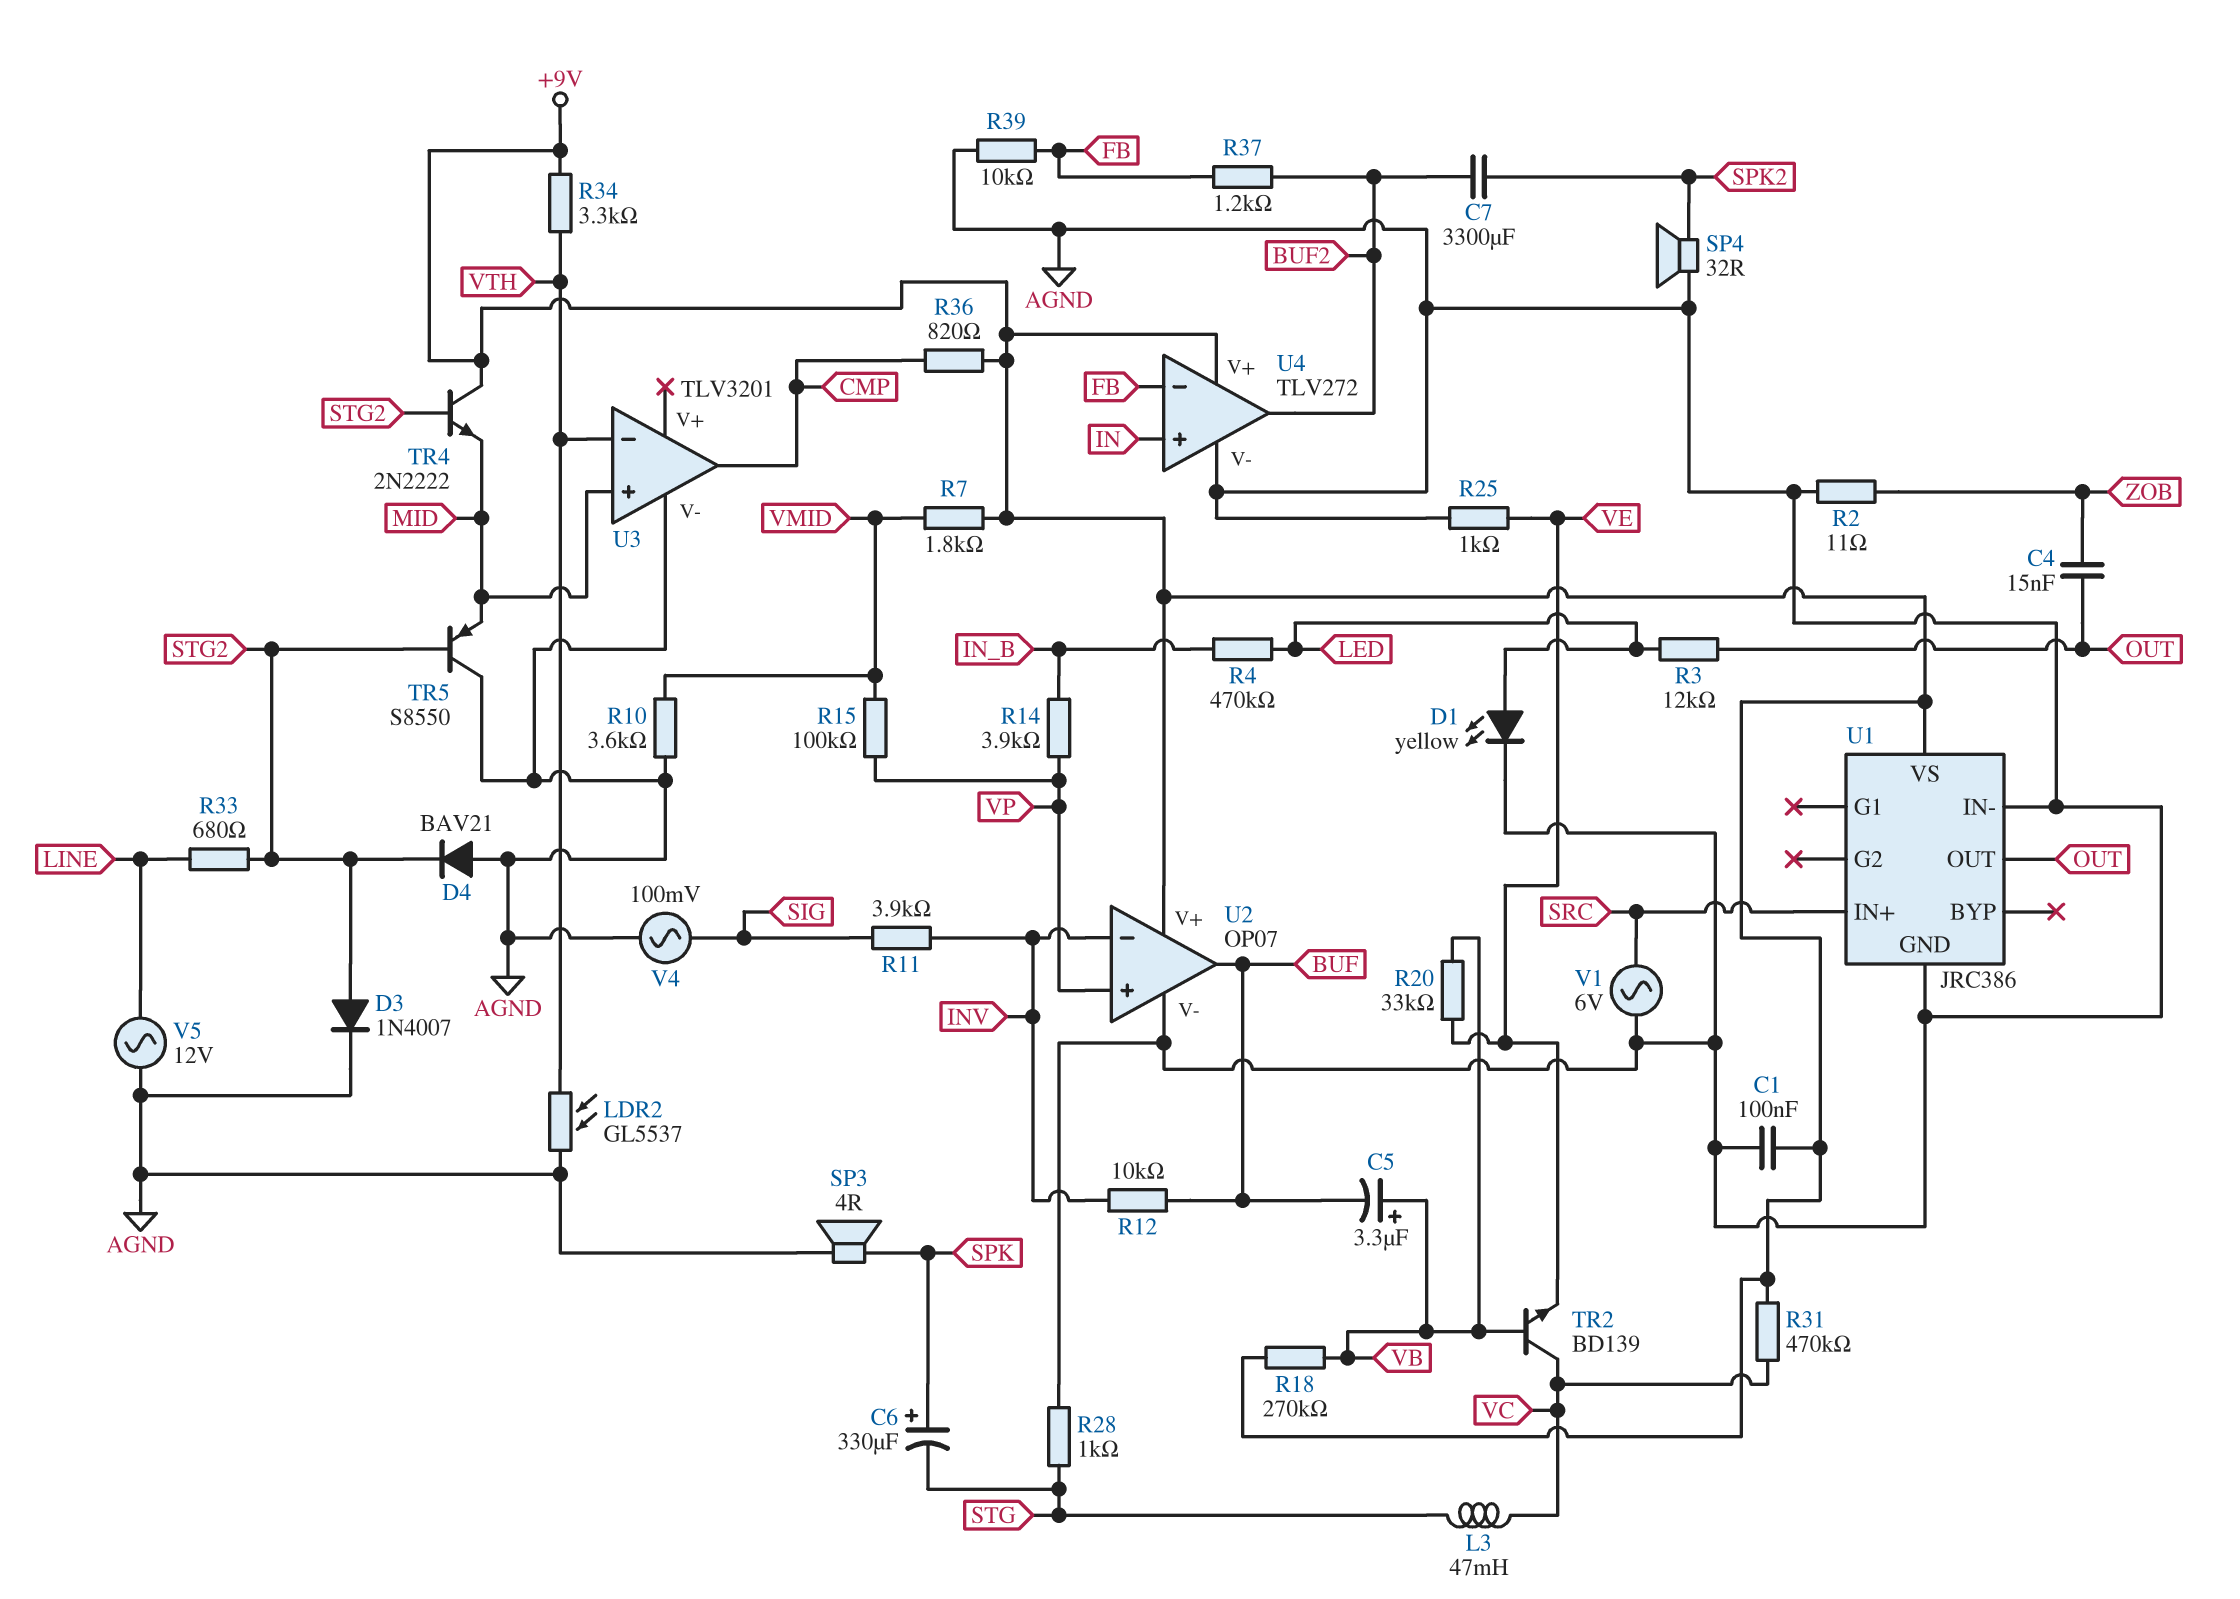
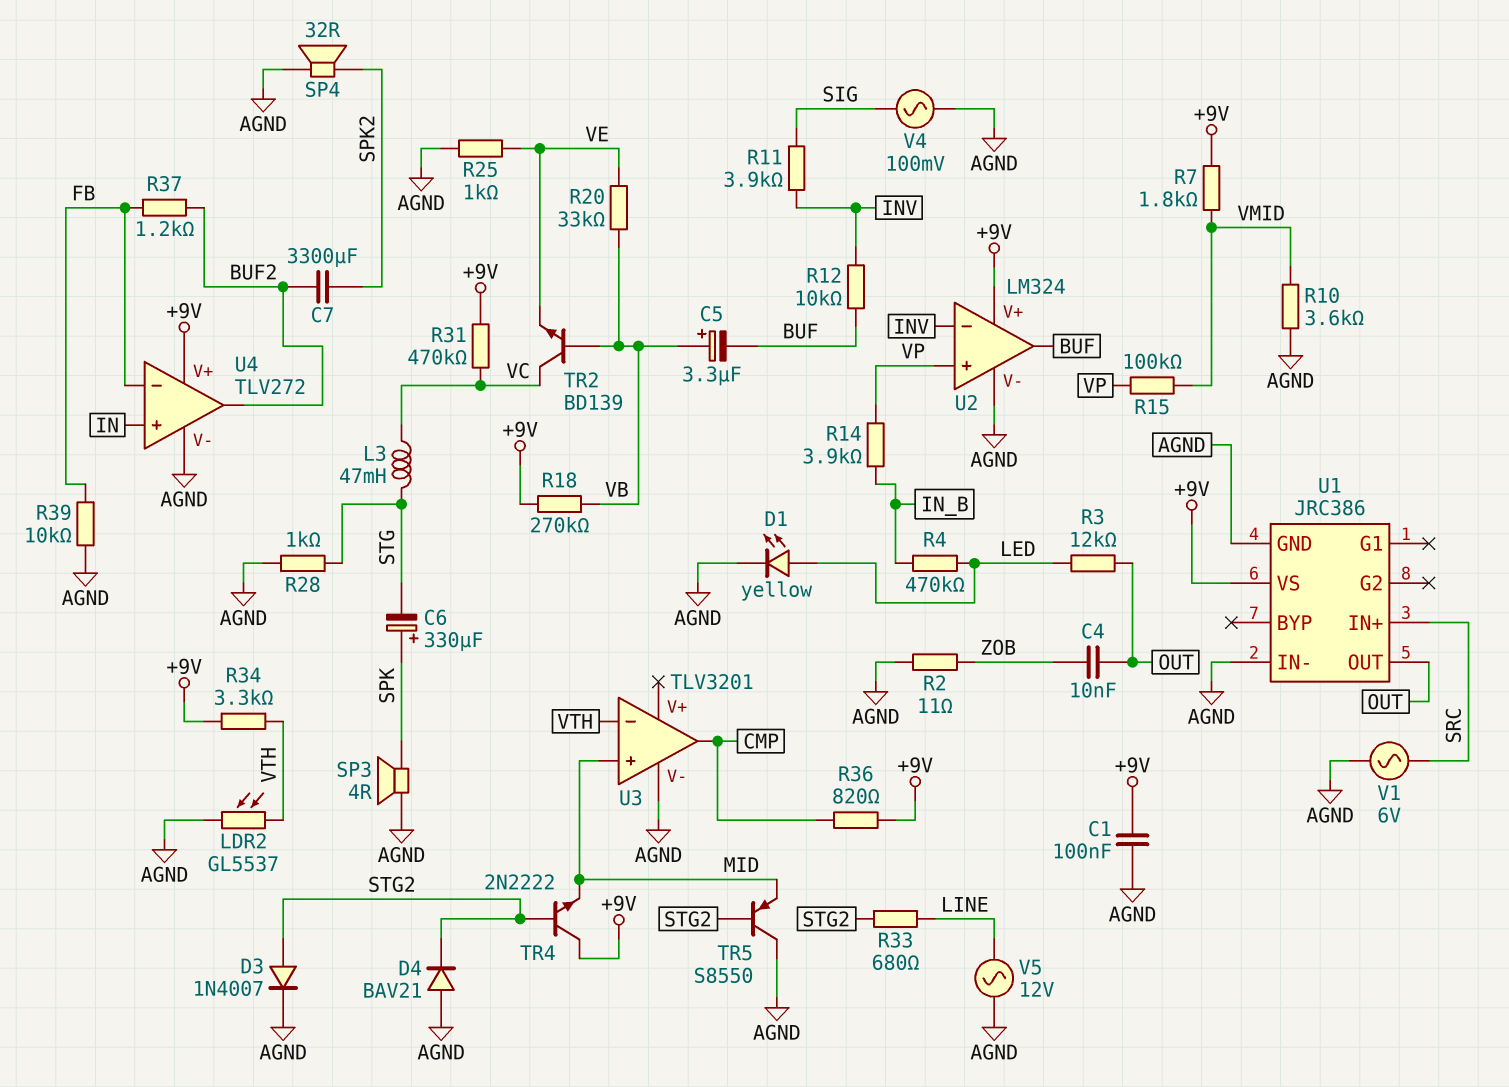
C4: 15nF (OUT, ZOB) -> 10nF (OUT, ZOB)
U2: OP07 -> LM324

